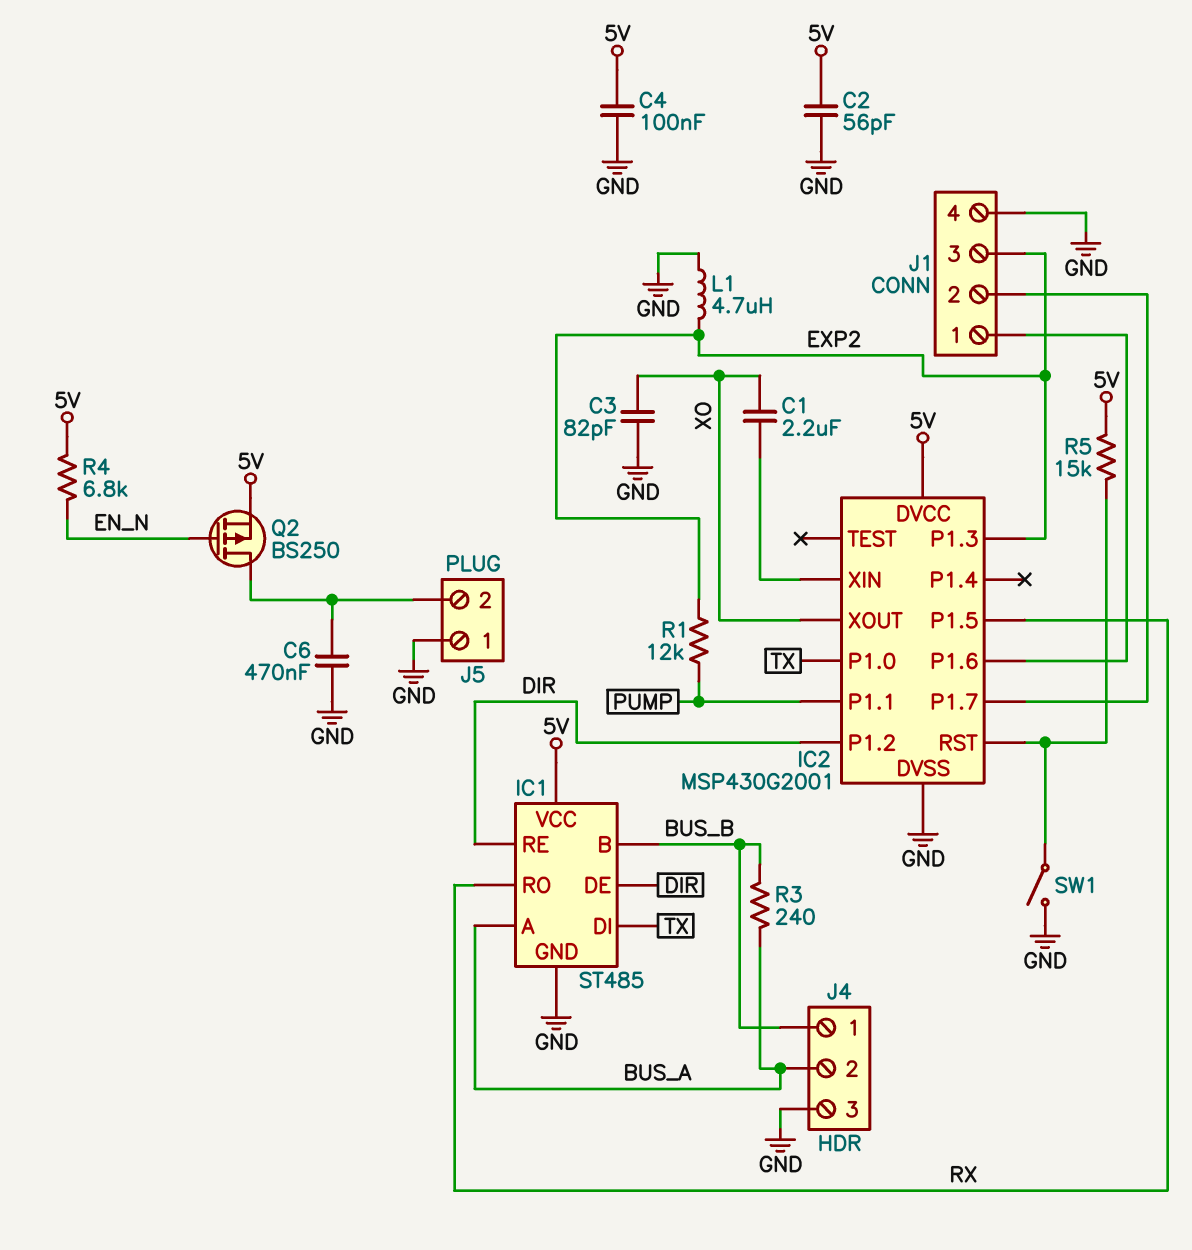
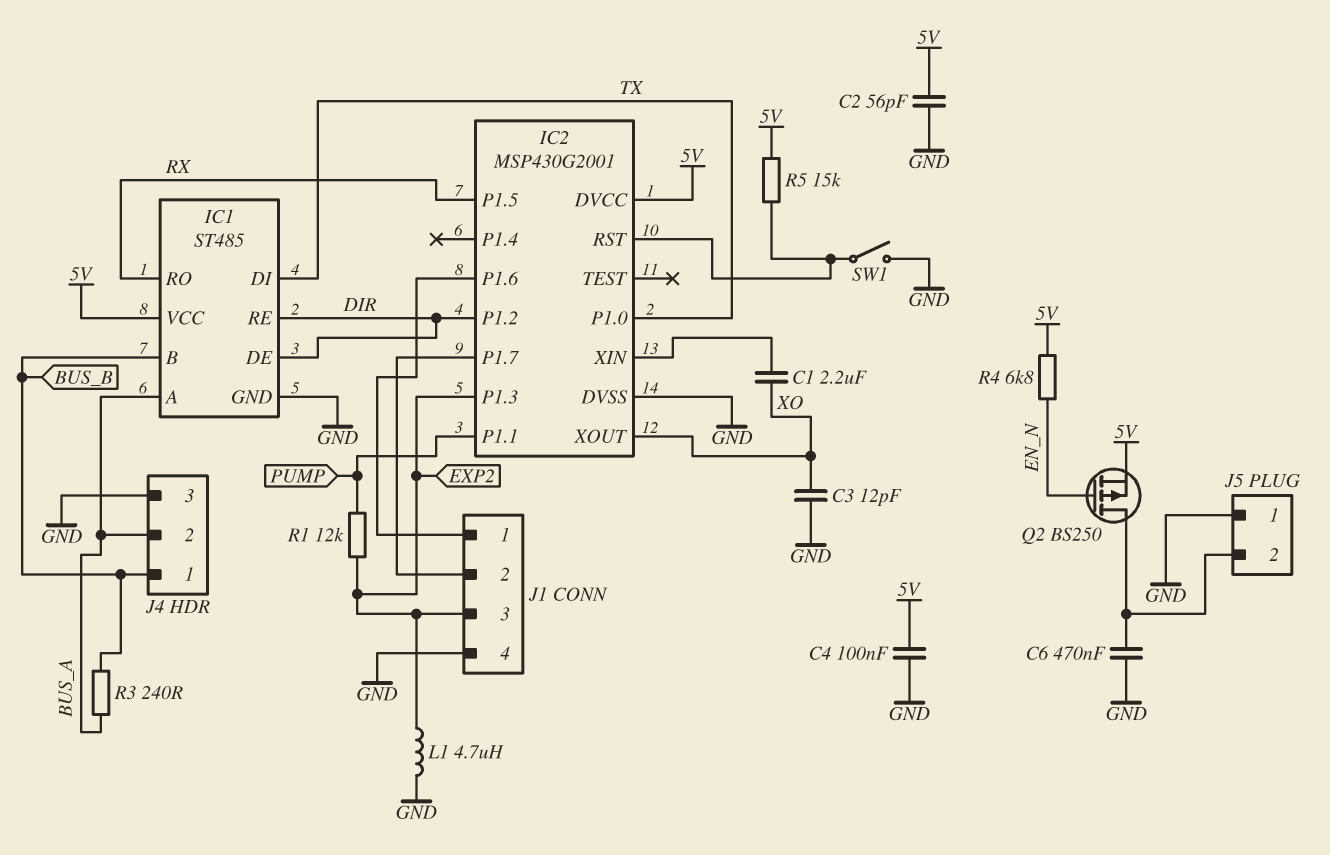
C3: 82pF (GND, XO) -> 12pF (GND, XO)

